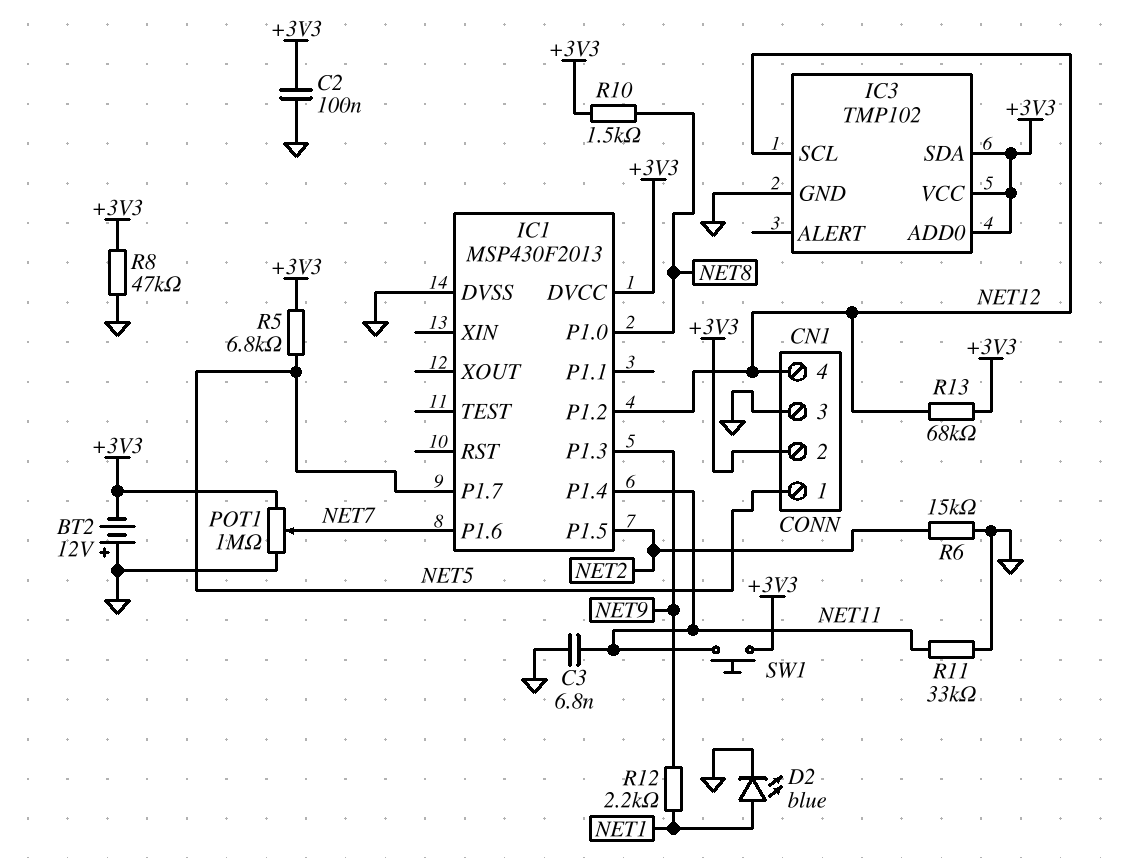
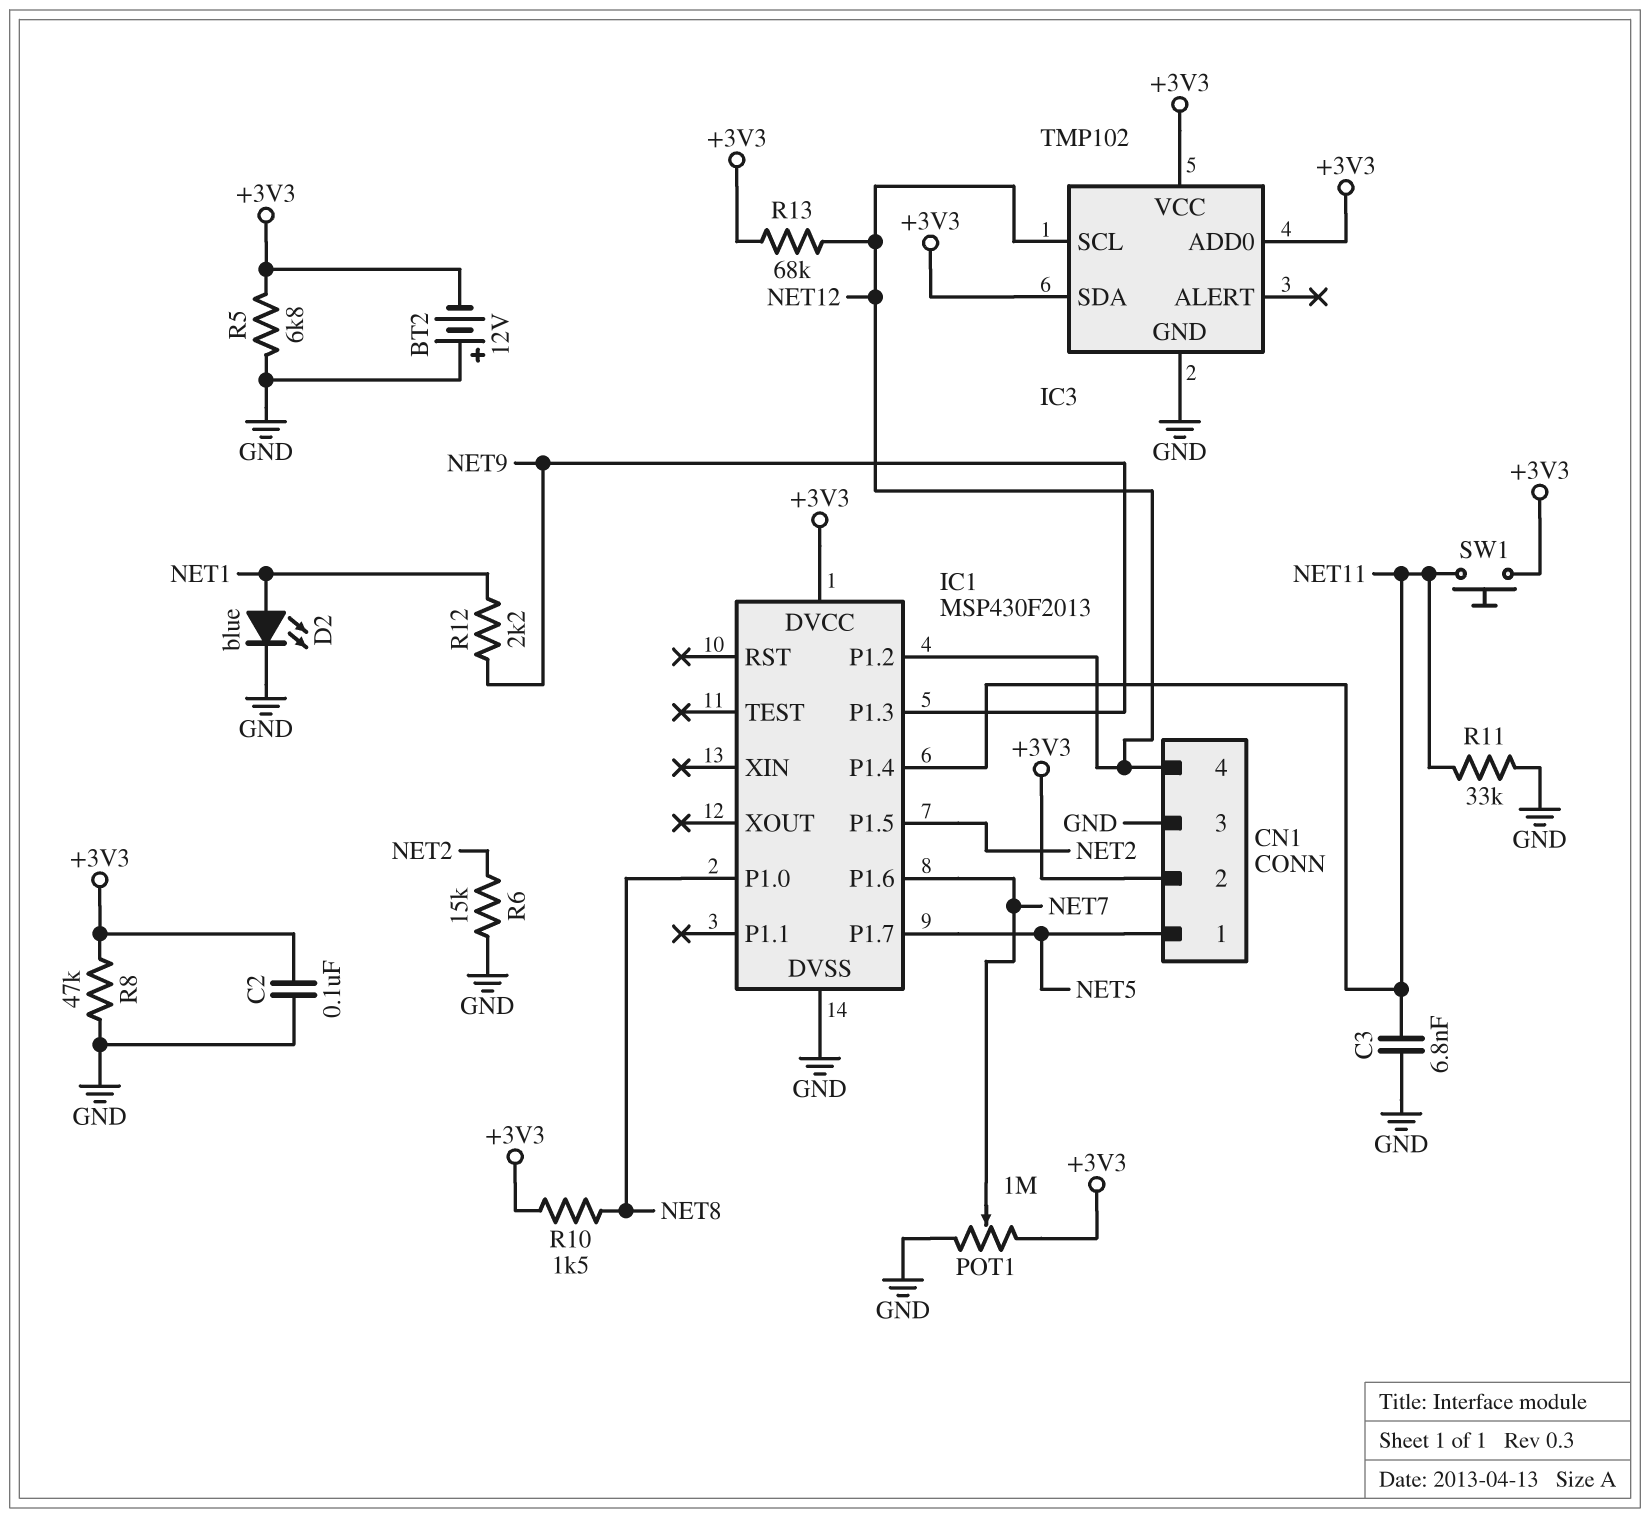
R5: 6.8k (+3V3, NET5) -> 6.8k (+3V3, GND)

